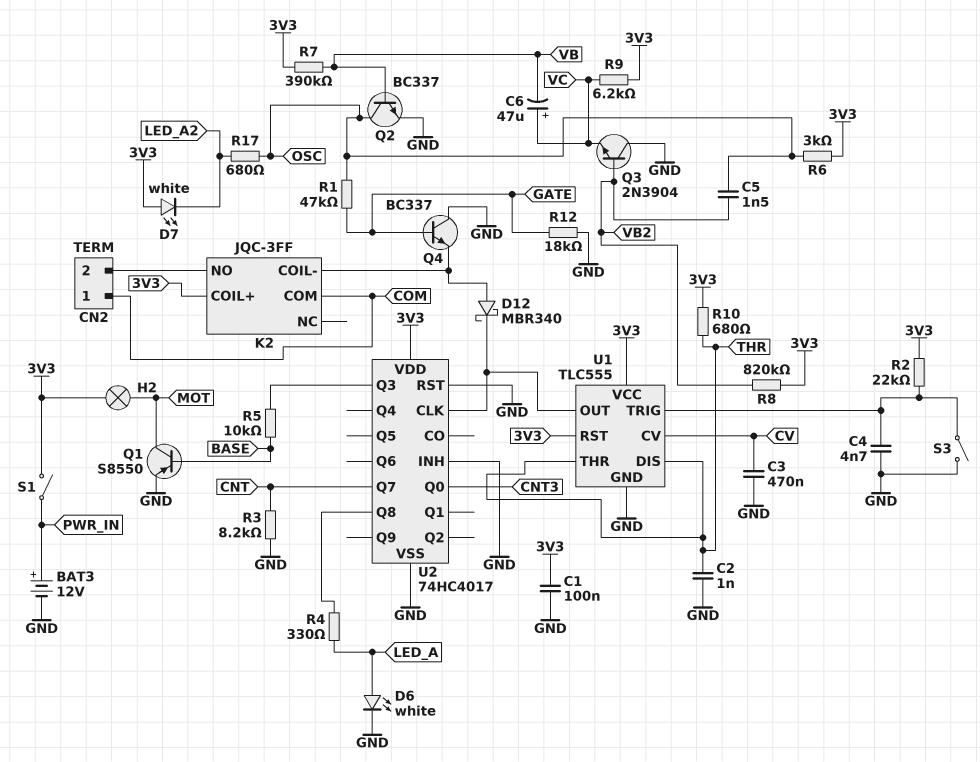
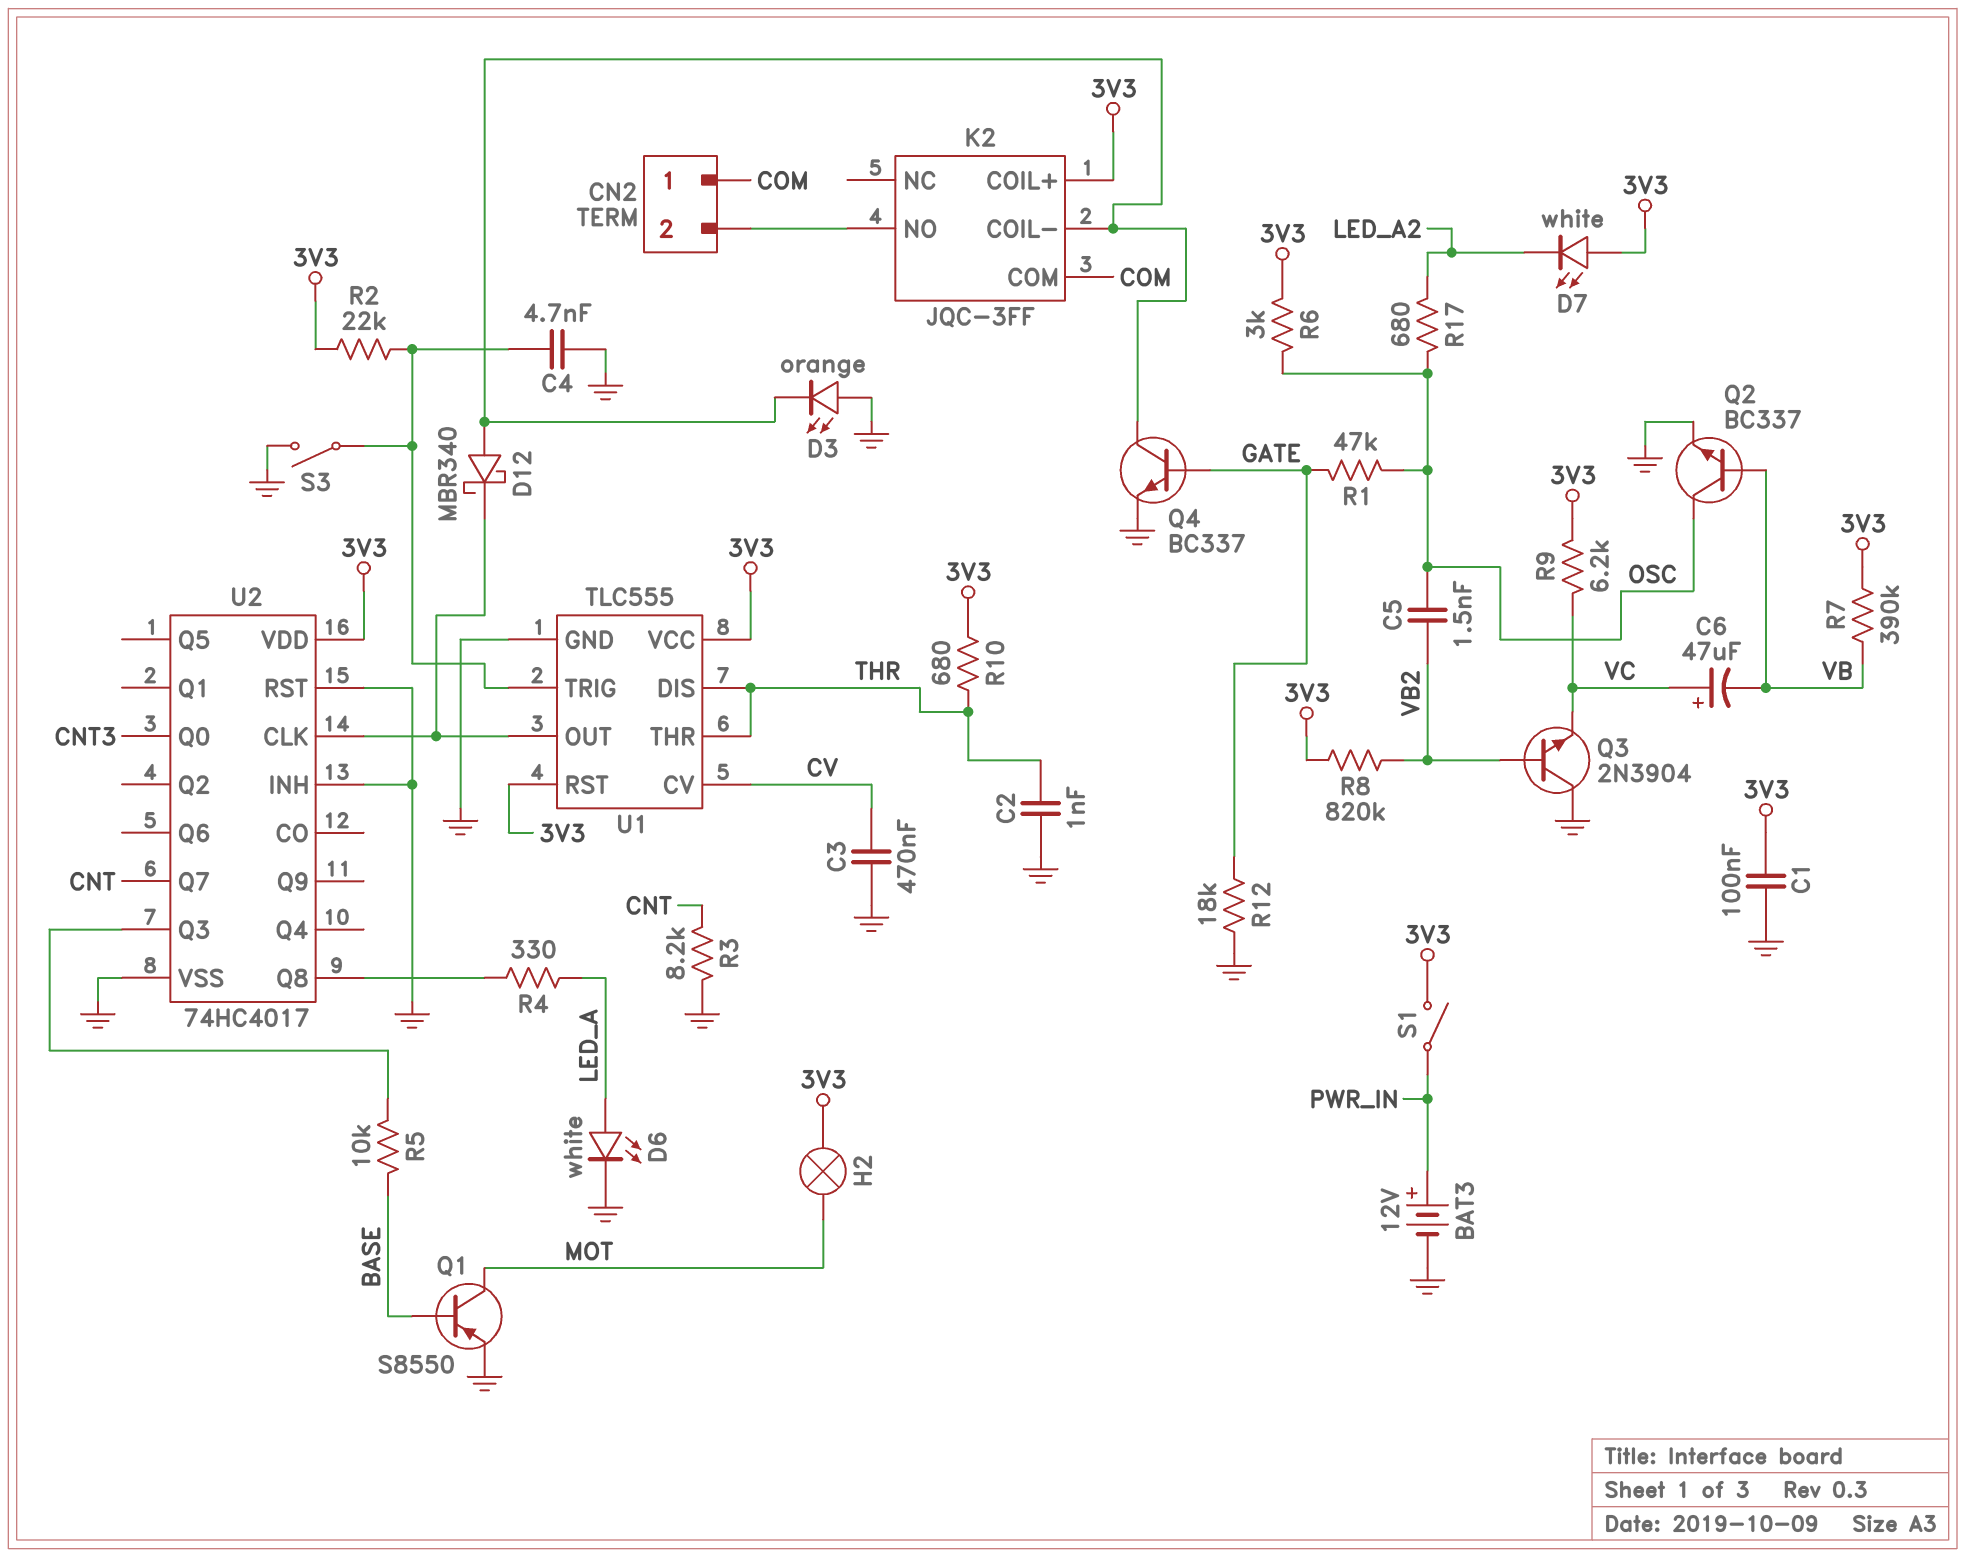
D3: none -> LED orange (A GND, K K2/COIL-)
Q4: NPN BC337 (B GATE, C GND, E K2/COIL-) -> NPN BC337 (B GATE, C K2/COIL-, E GND)

